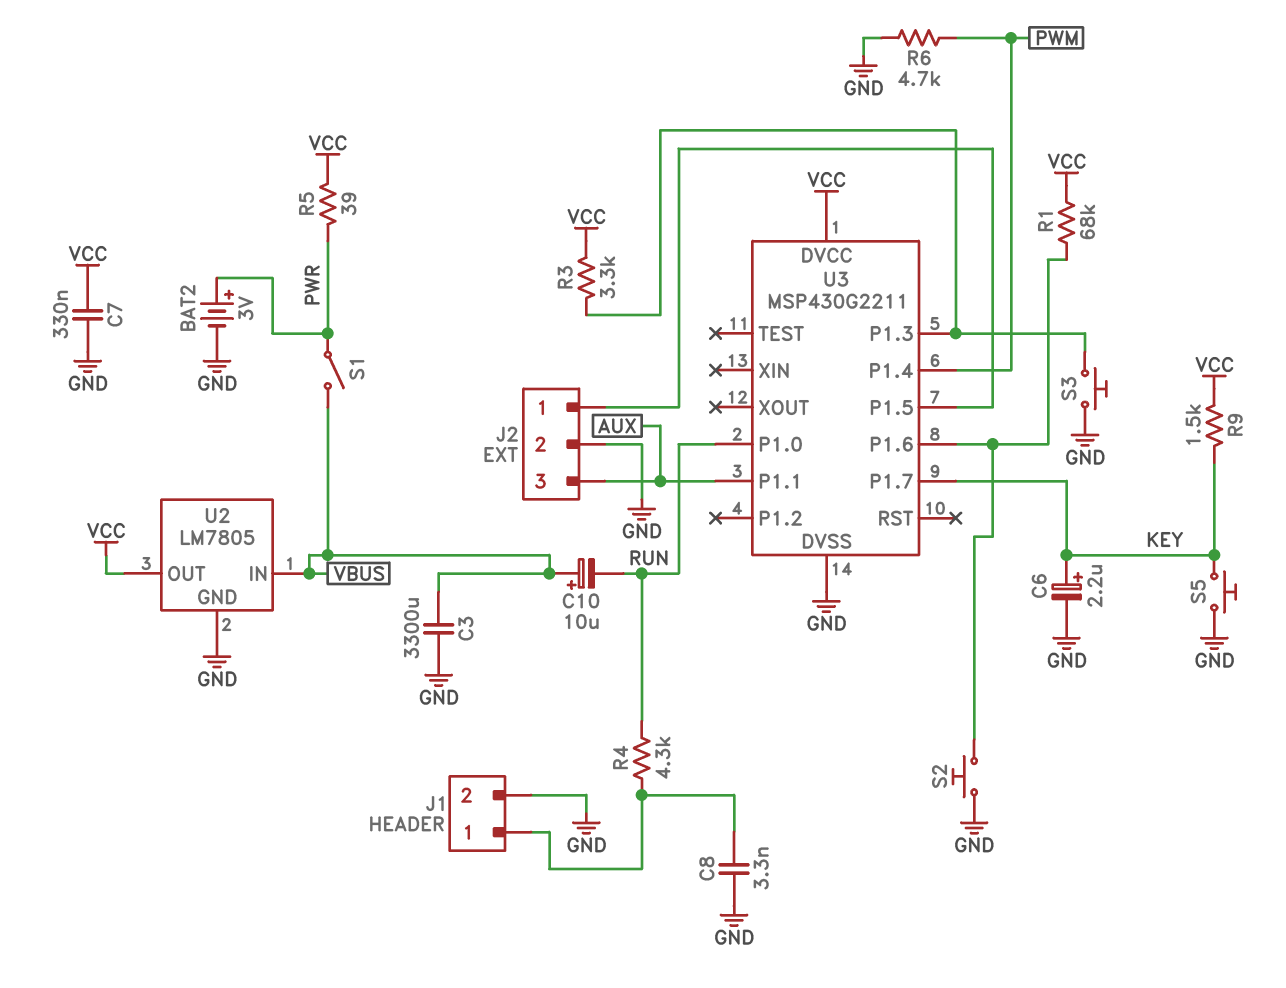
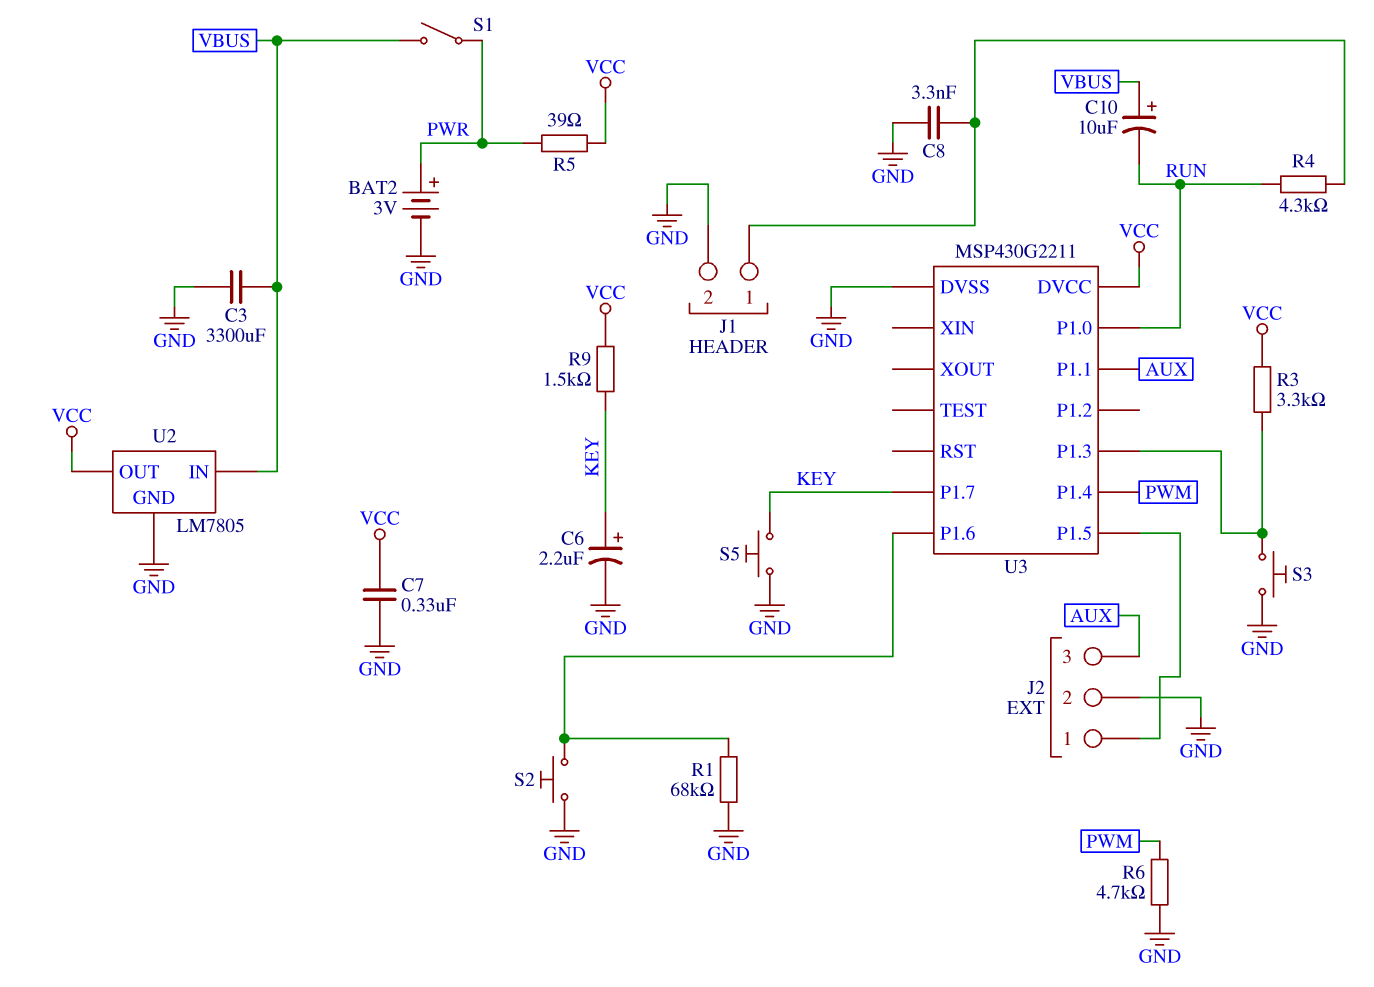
R1: 68k (U3/P1.6, VCC) -> 68k (GND, U3/P1.6)

